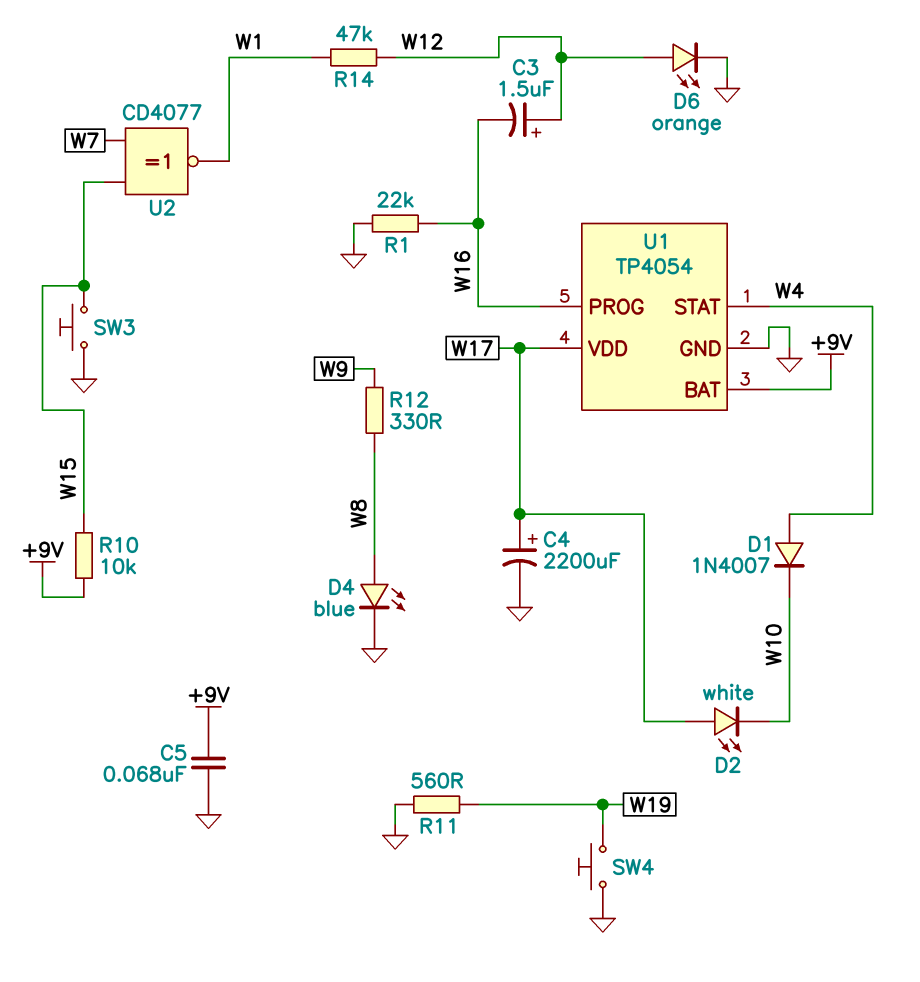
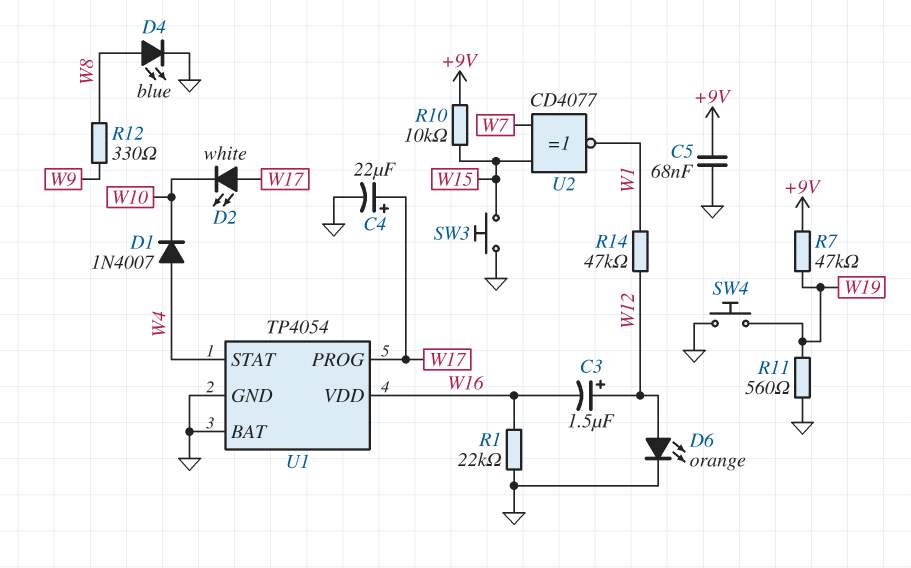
C4: 2200uF (plus W17, minus GND) -> 22uF (plus W17, minus GND)
R7: none -> 47k (+9V, W19)
U1 pin BAT: +9V -> GND
U1 pin PROG: W16 -> W17
U1 pin VDD: W17 -> W16

